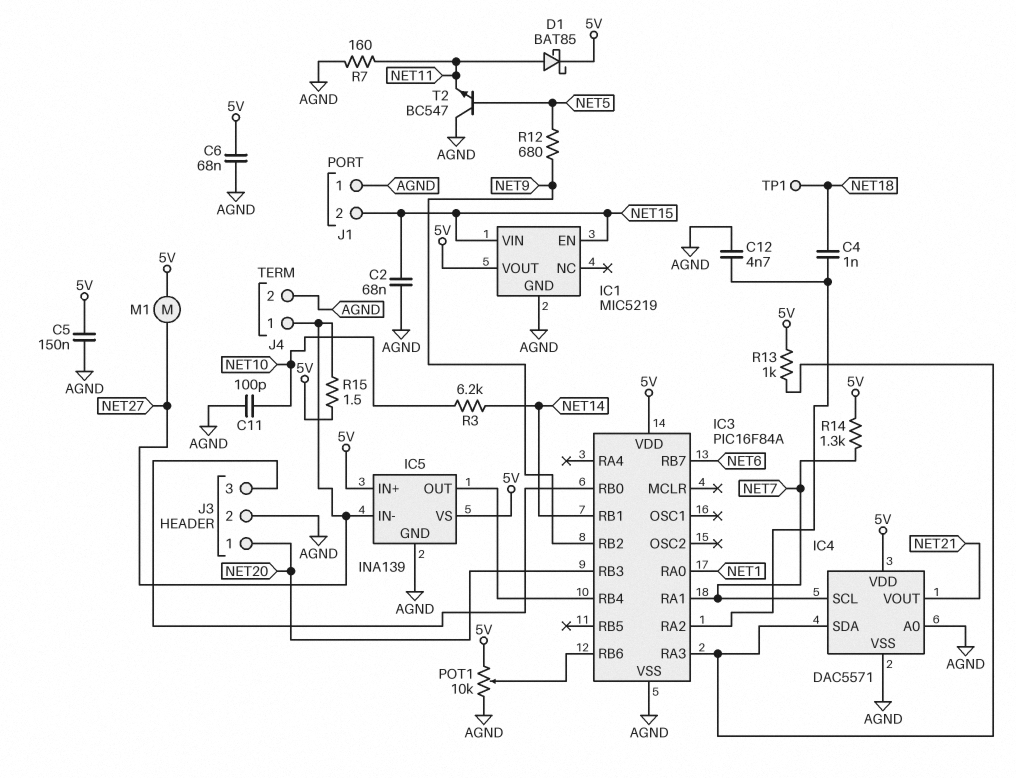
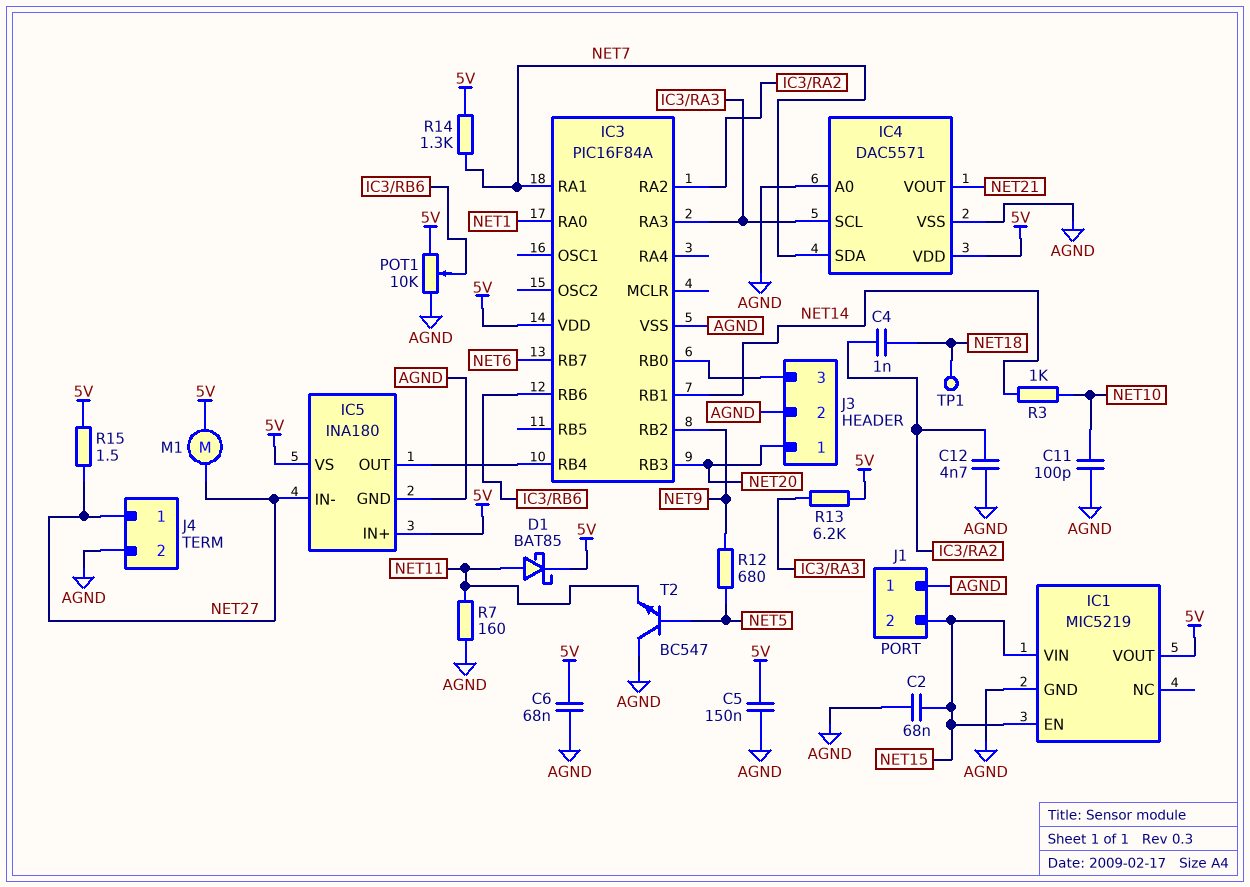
IC4 pin SCL: NET7 -> IC3/RA3
IC4 pin SDA: IC3/RA3 -> NET7
IC5: INA139 -> INA180
R3: 6.2k (NET10, NET14) -> 1k (NET10, NET14)
R13: 1k (5V, IC3/RA3) -> 6.2k (5V, IC3/RA3)

